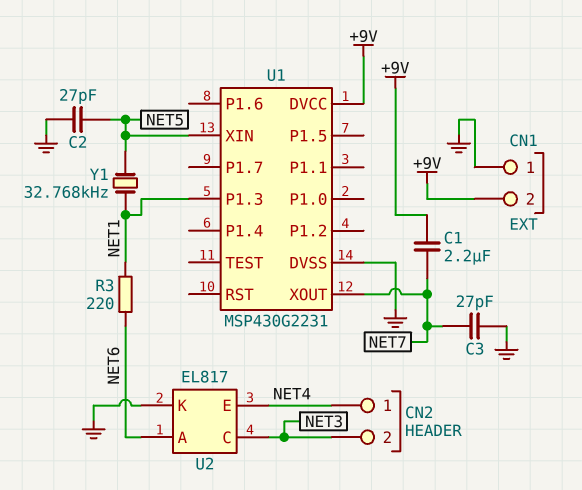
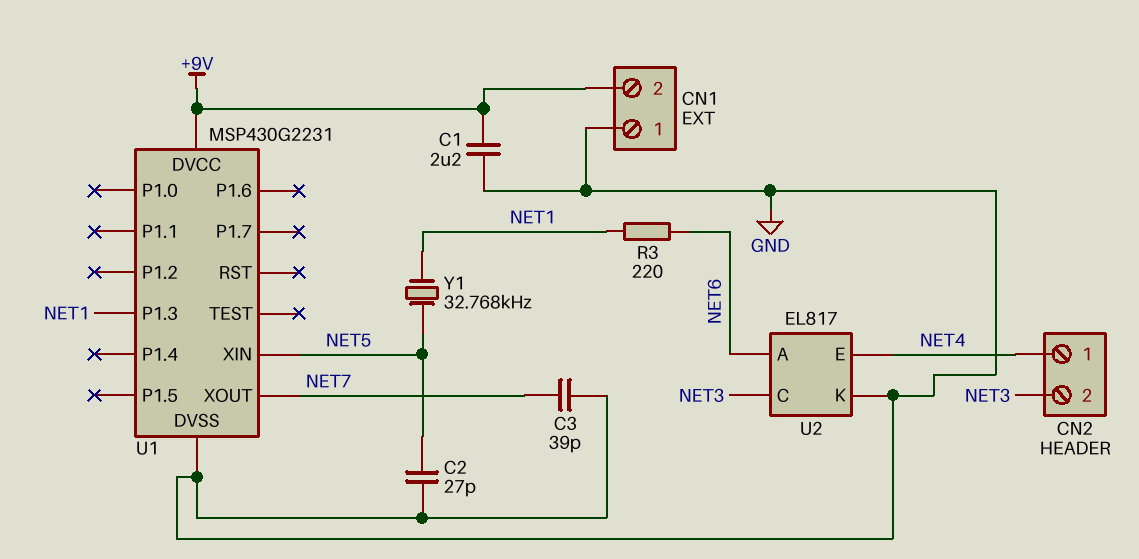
C1: 2.2uF (+9V, NET7) -> 2.2uF (+9V, GND)
C3: 27pF (GND, NET7) -> 39pF (GND, NET7)

